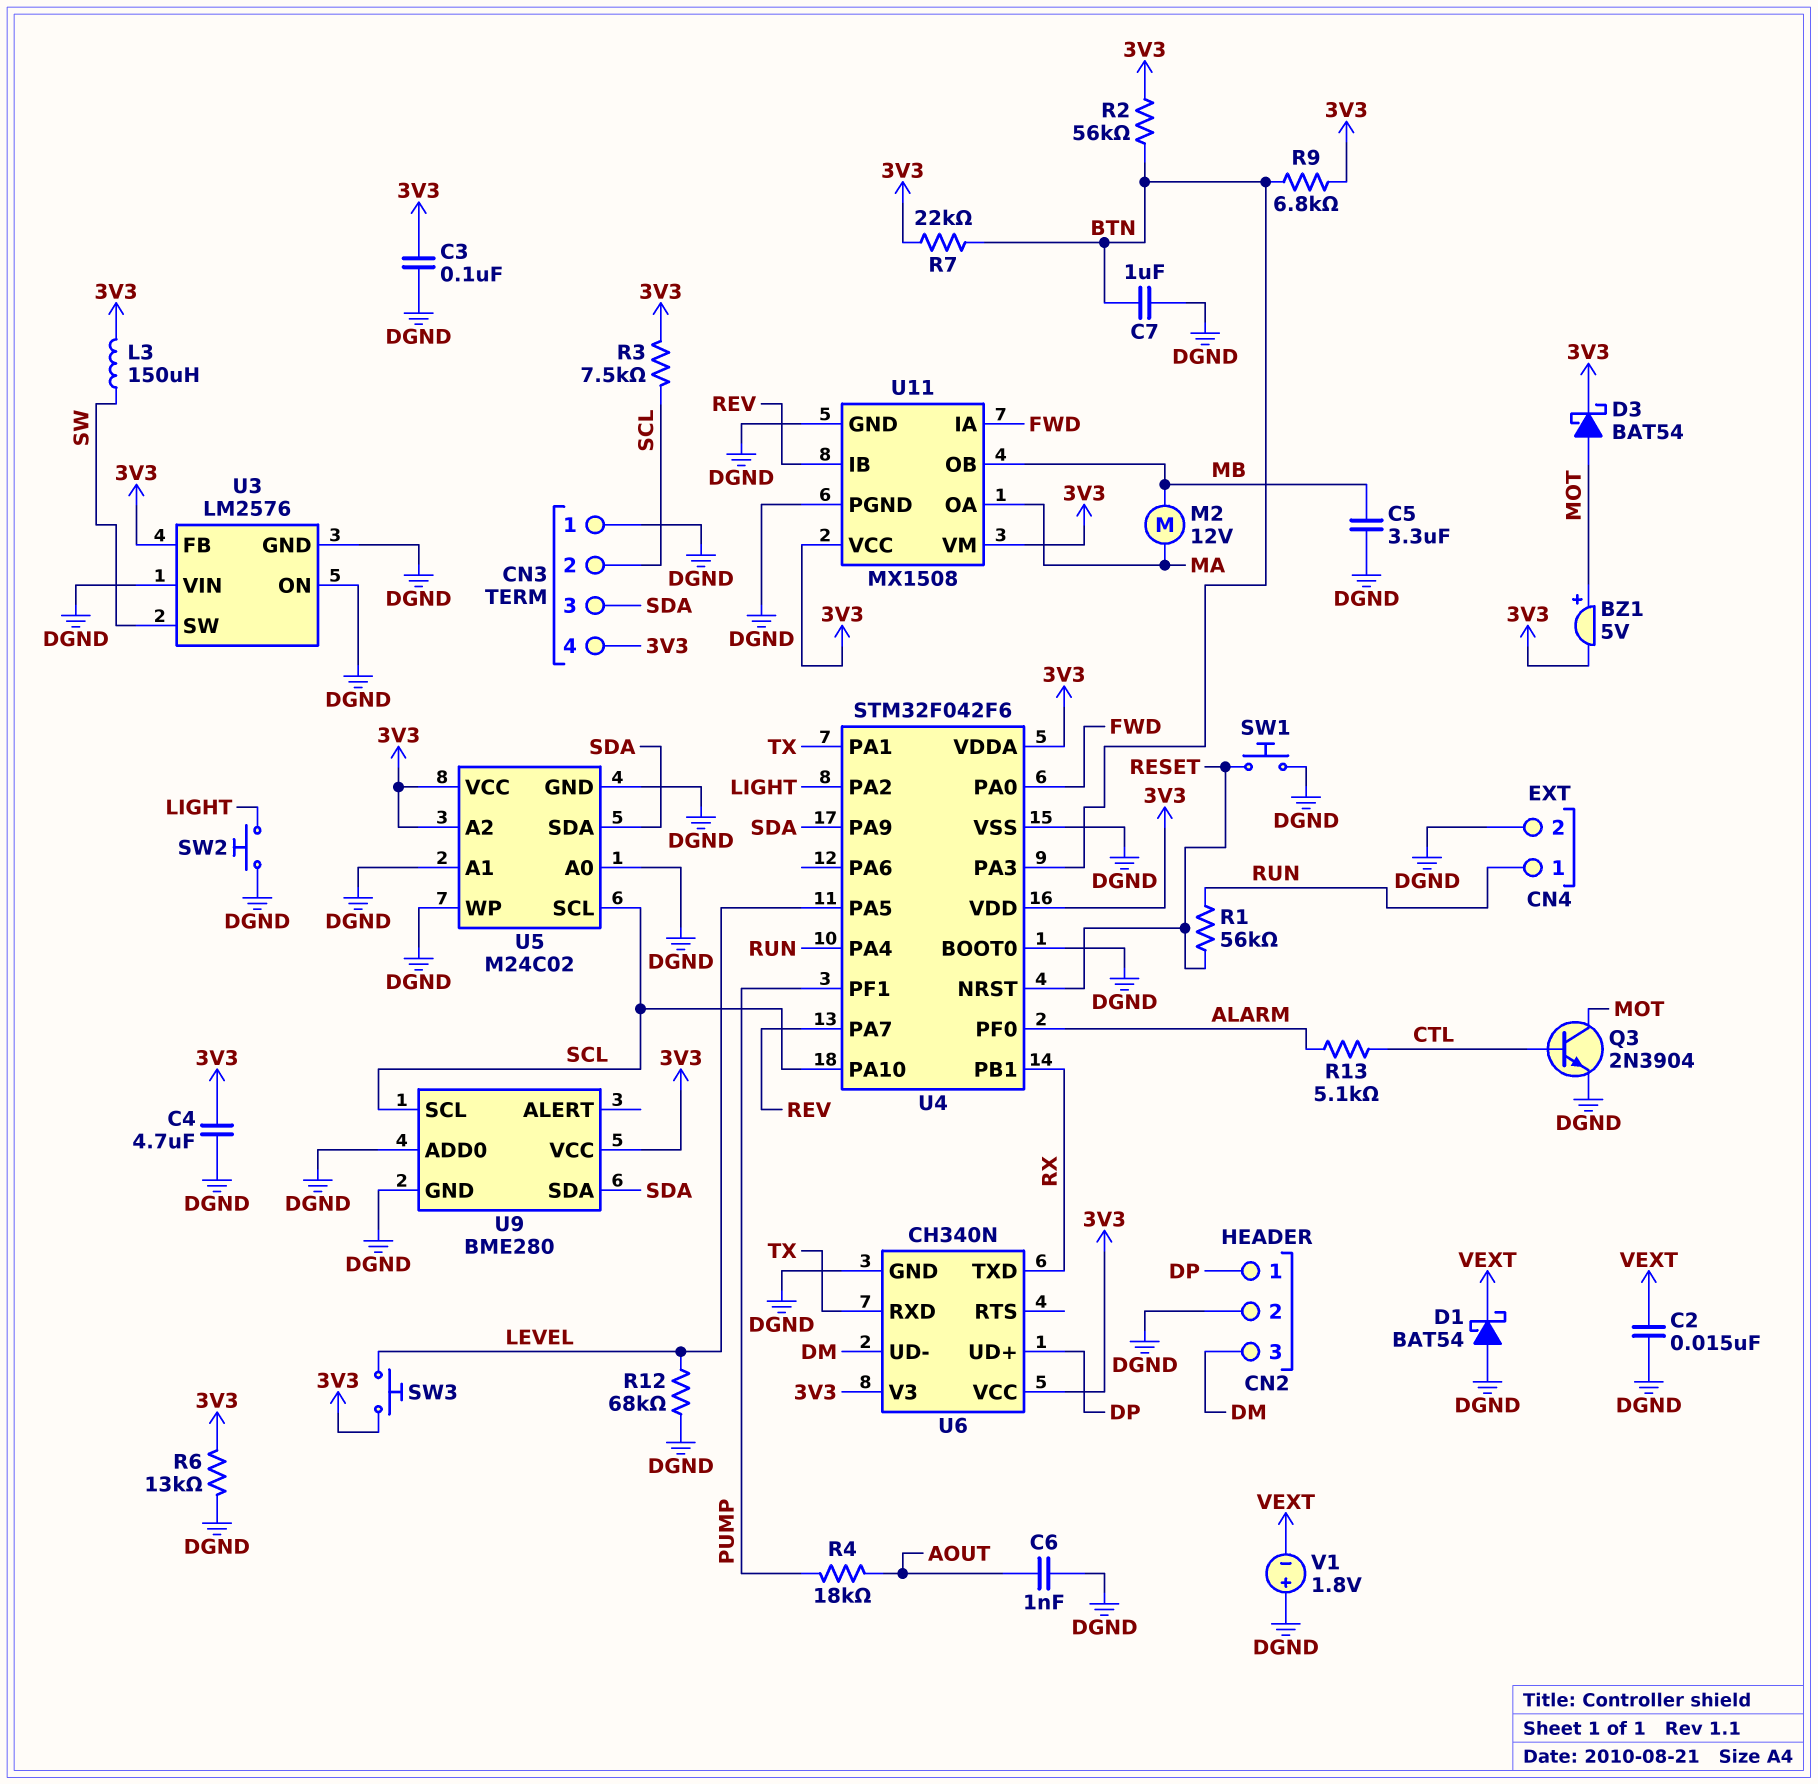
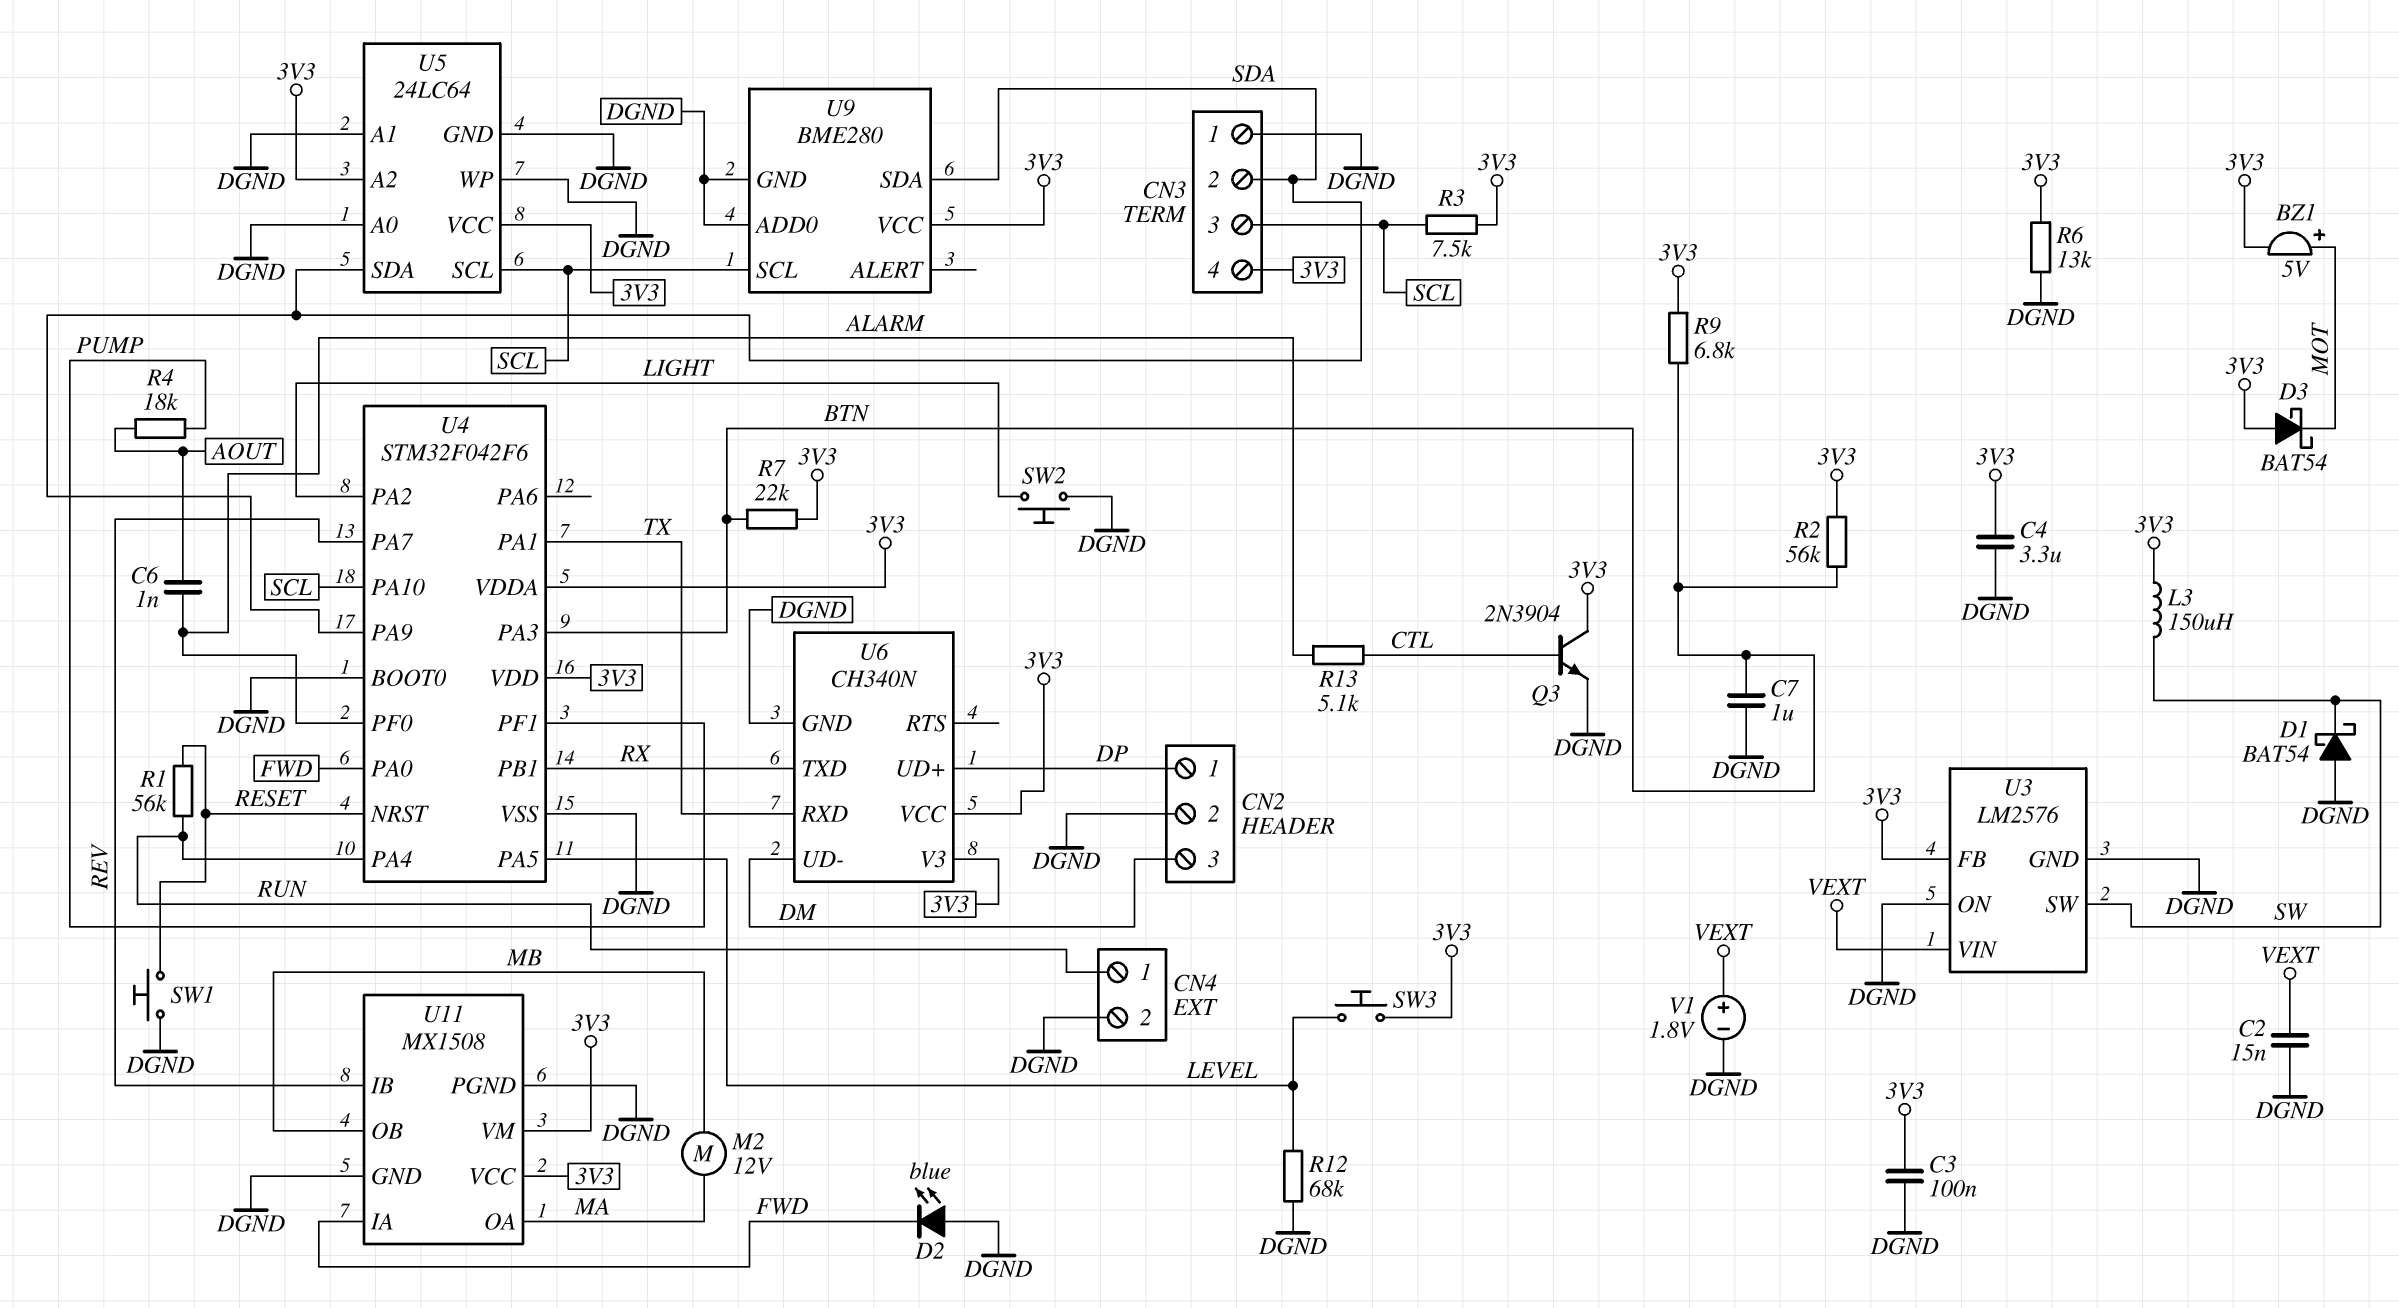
C4: 4.7uF (3V3, DGND) -> 3.3uF (3V3, DGND)
C5: 3.3uF (DGND, MB) -> none
C6: 1nF (AOUT, DGND) -> 1nF (ALARM, AOUT)
CN3 pin 2: SCL -> SDA
CN3 pin 3: SDA -> SCL
D1: schottky BAT54 (A DGND, K VEXT) -> schottky BAT54 (A DGND, K SW)
D2: none -> LED blue (A DGND, K FWD)
D3: schottky BAT54 (A MOT, K 3V3) -> schottky BAT54 (A 3V3, K MOT)
Q3: NPN 2N3904 (B CTL, C MOT, E DGND) -> NPN 2N3904 (B CTL, C 3V3, E DGND)
U3 pin VIN: DGND -> VEXT
U5: M24C02 -> 24LC64
V1: 1.8V (plus DGND, minus VEXT) -> 1.8V (plus VEXT, minus DGND)

